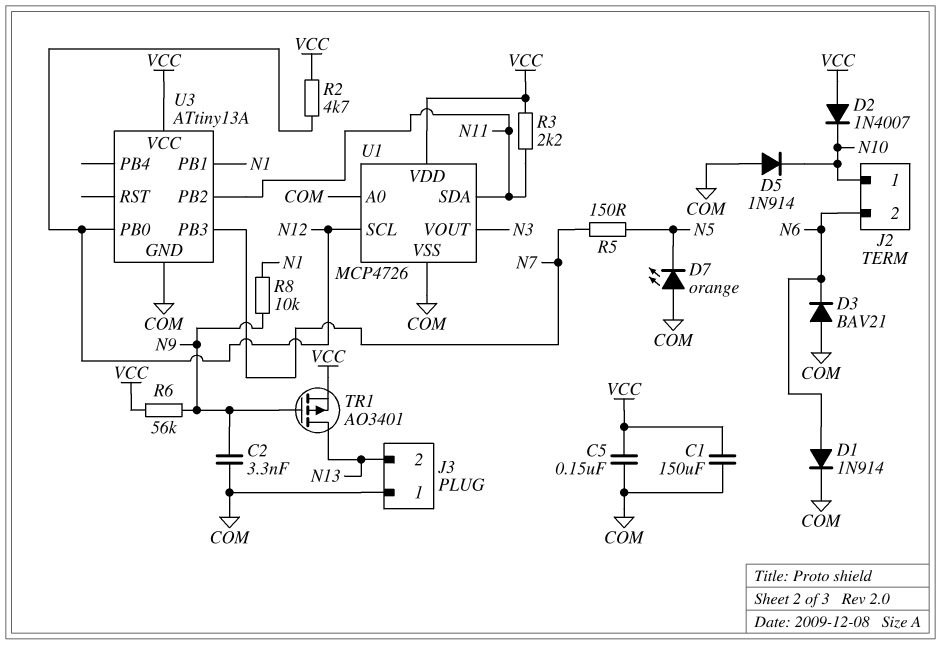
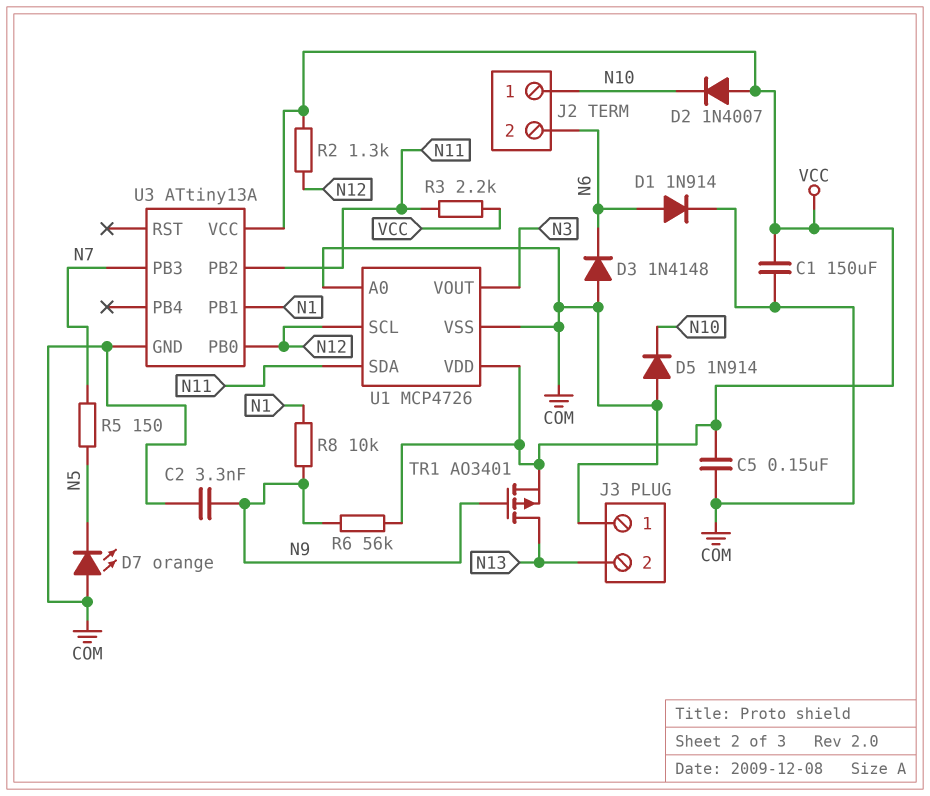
D3: diode BAV21 (A COM, K N6) -> diode 1N4148 (A COM, K N6)
R2: 4.7k (N12, VCC) -> 1.3k (N12, VCC)

